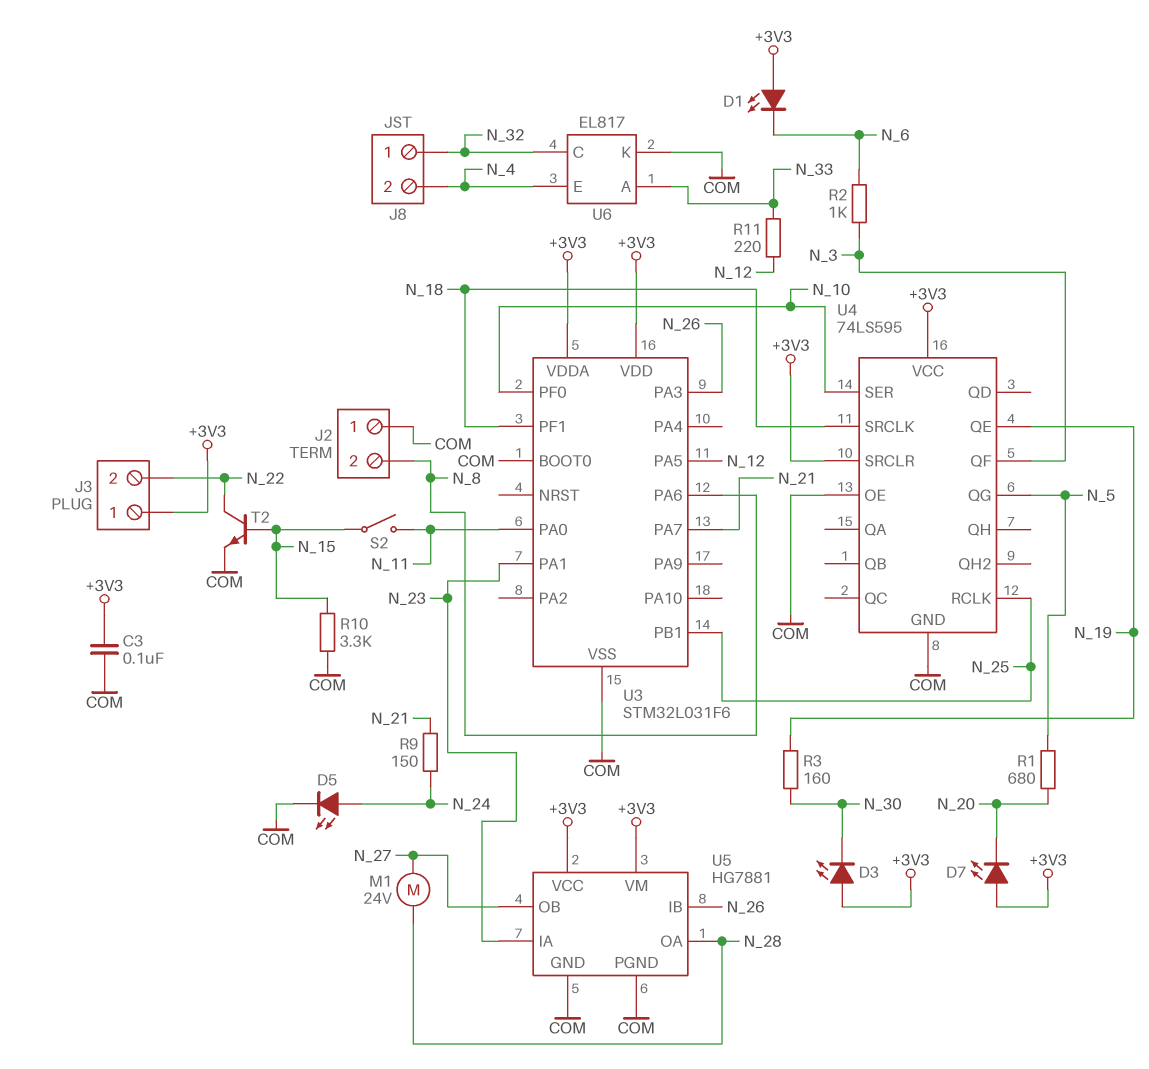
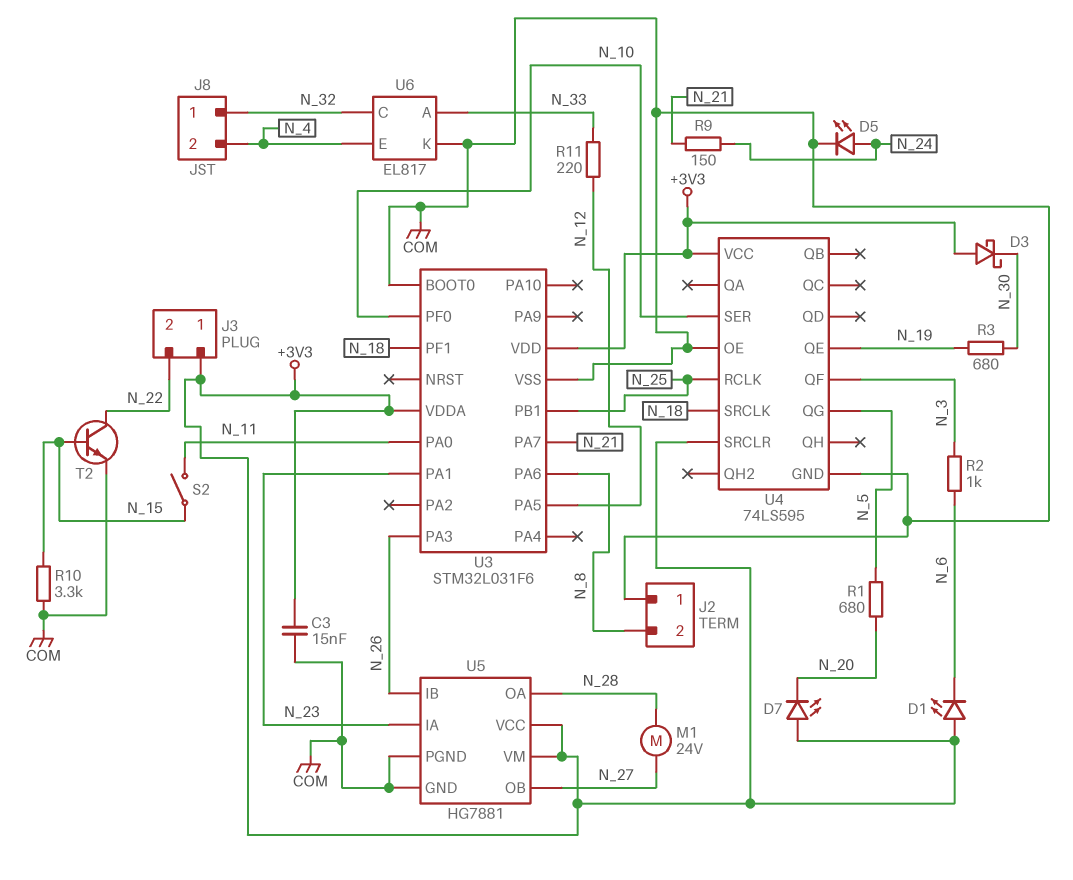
C3: 100nF (+3V3, COM) -> 15nF (+3V3, COM)
D3: LED (A +3V3, K N_30) -> schottky (A +3V3, K N_30)
R3: 160 (N_19, N_30) -> 680 (N_19, N_30)

